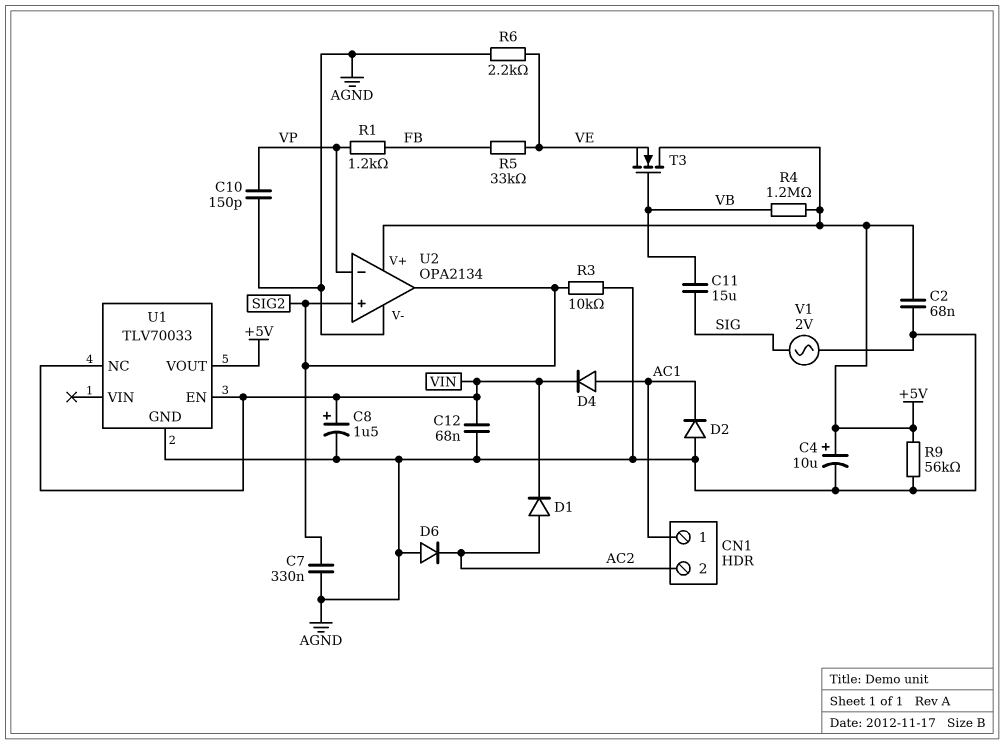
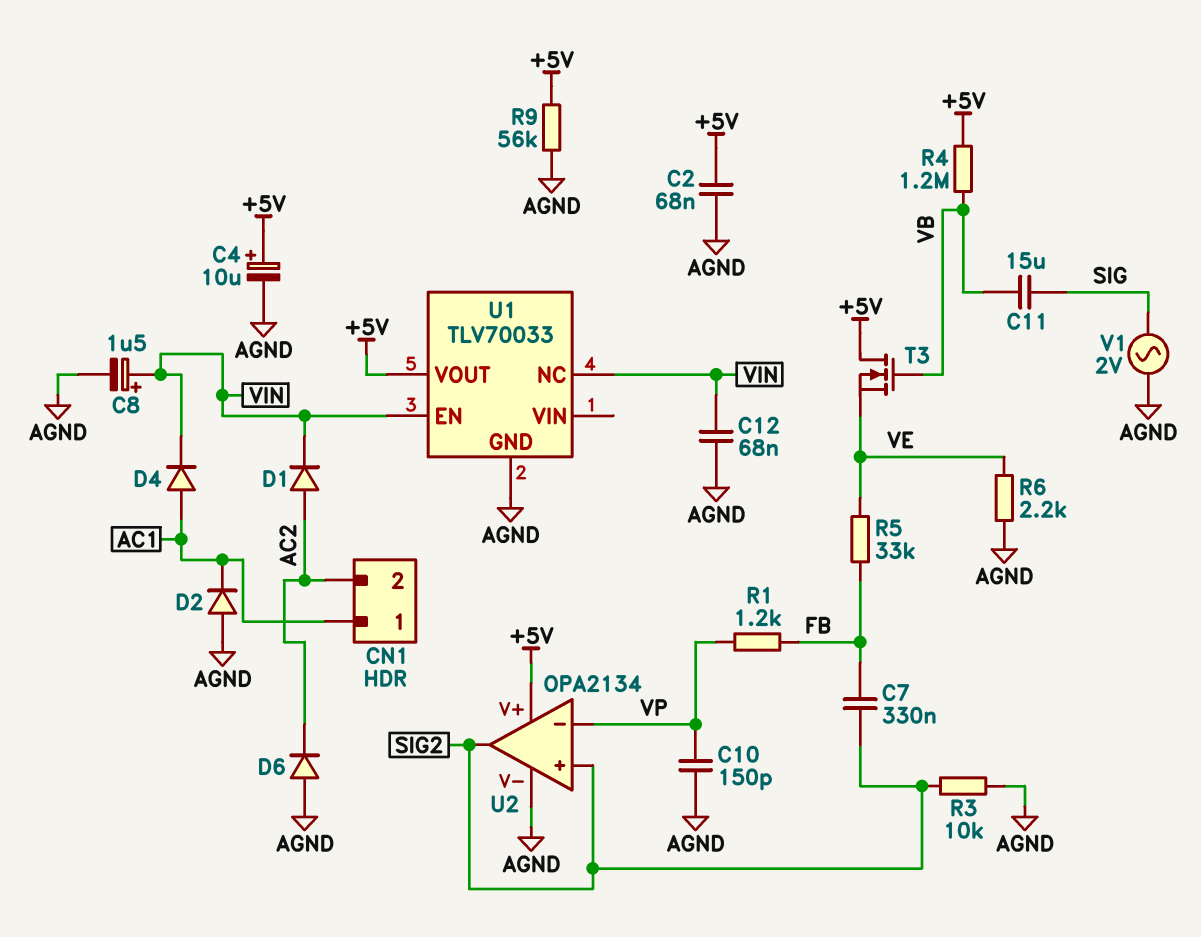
C7: 330nF (AGND, SIG2) -> 330nF (FB, SIG2)

